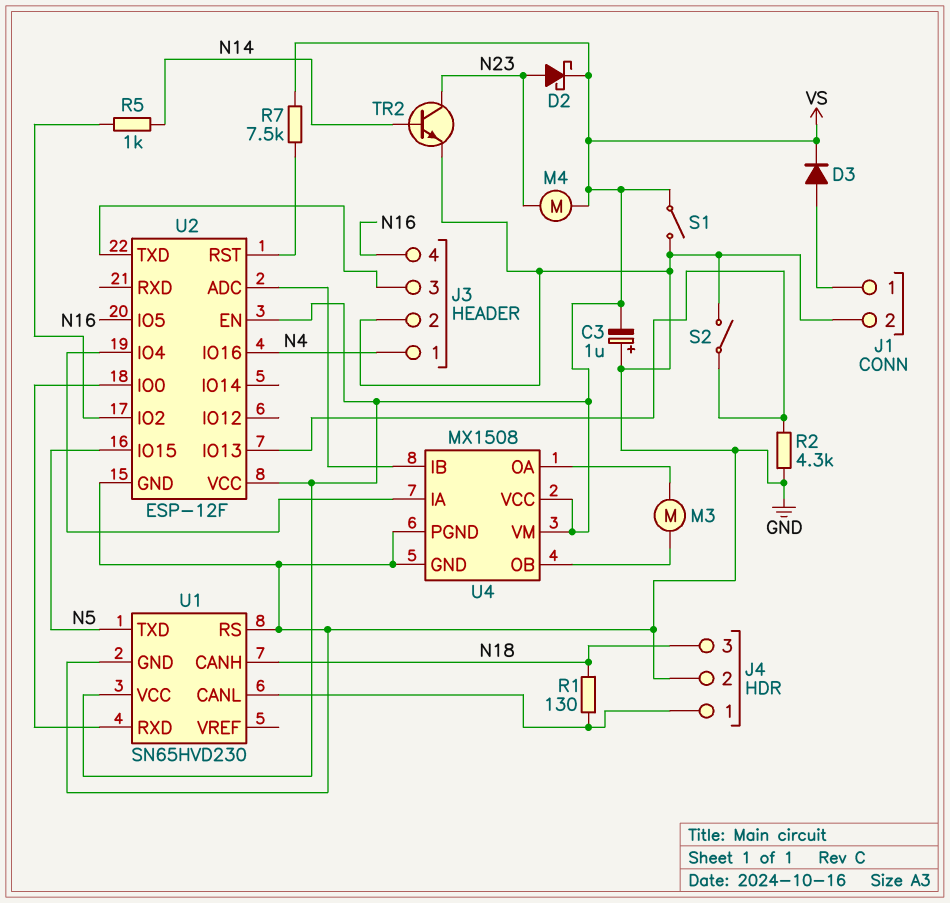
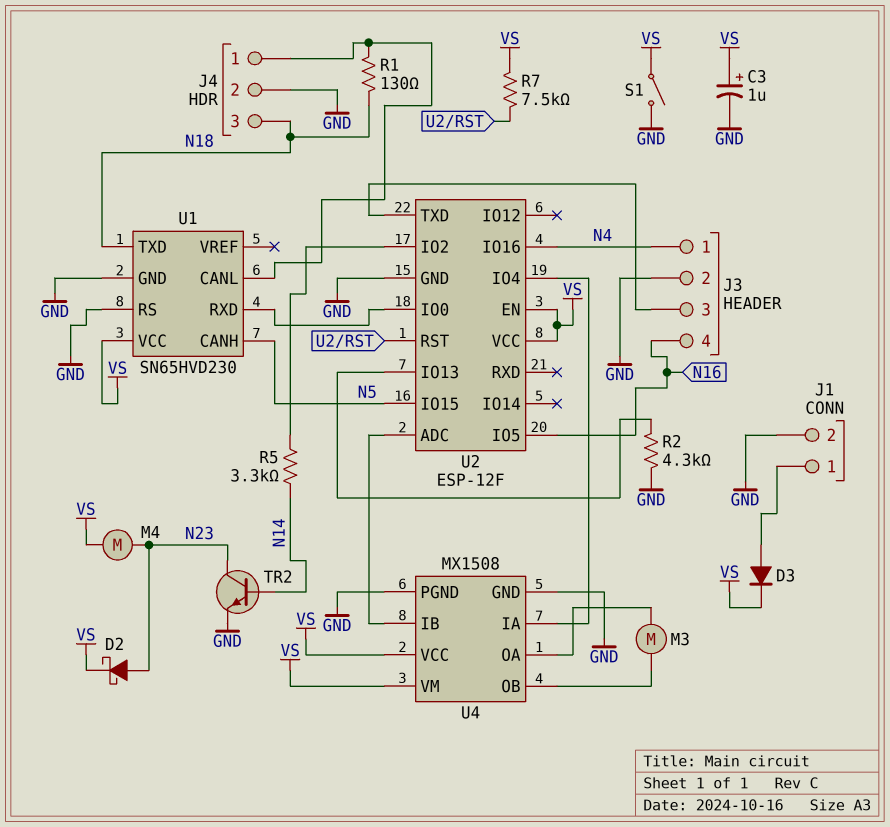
C3: 1uF (plus GND, minus VS) -> 1uF (plus VS, minus GND)
R5: 1k (N14, U2/IO2) -> 3.3k (N14, U2/IO2)
S2: switch (GND, U2/IO13) -> none
U1 pin CANH: N18 -> N5
U1 pin TXD: N5 -> N18

